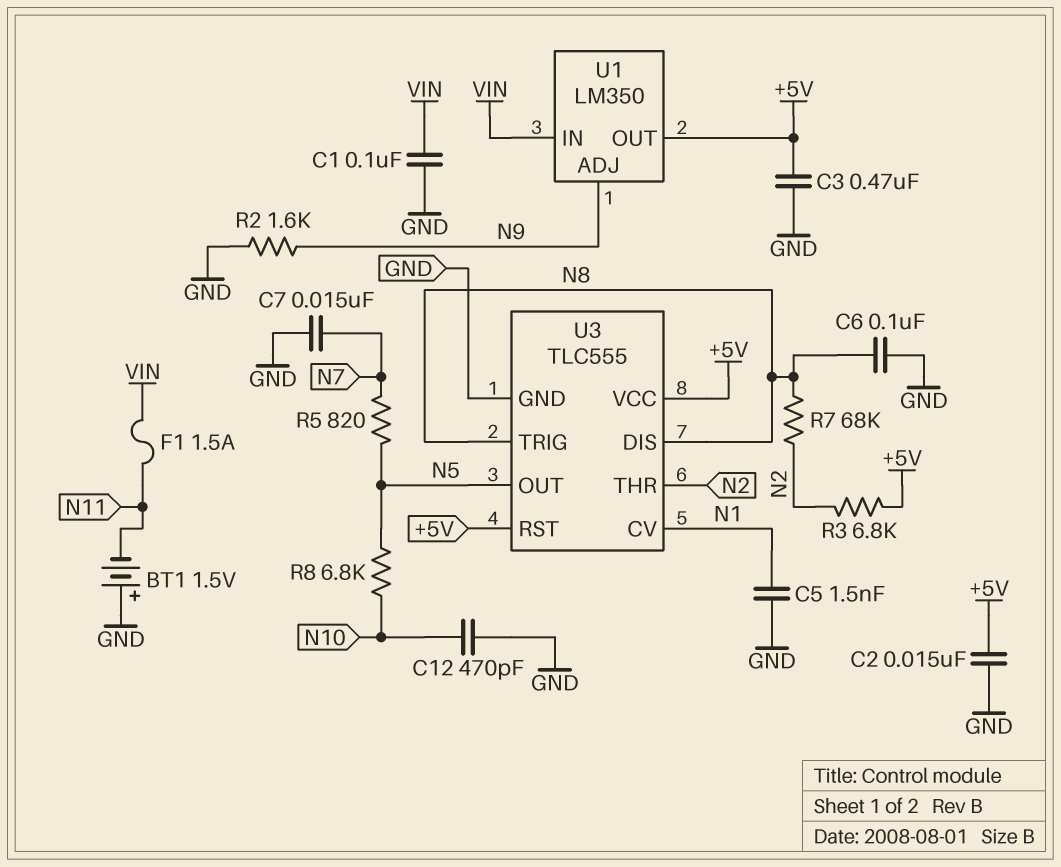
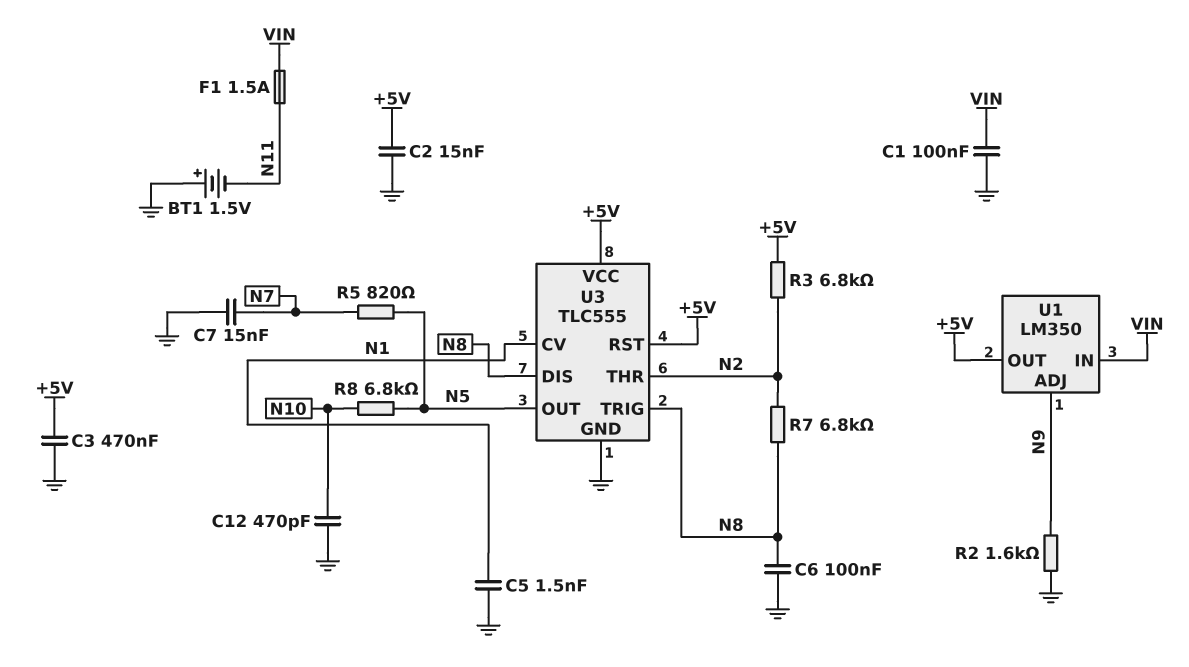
R7: 68k (N2, N8) -> 6.8k (N2, N8)

